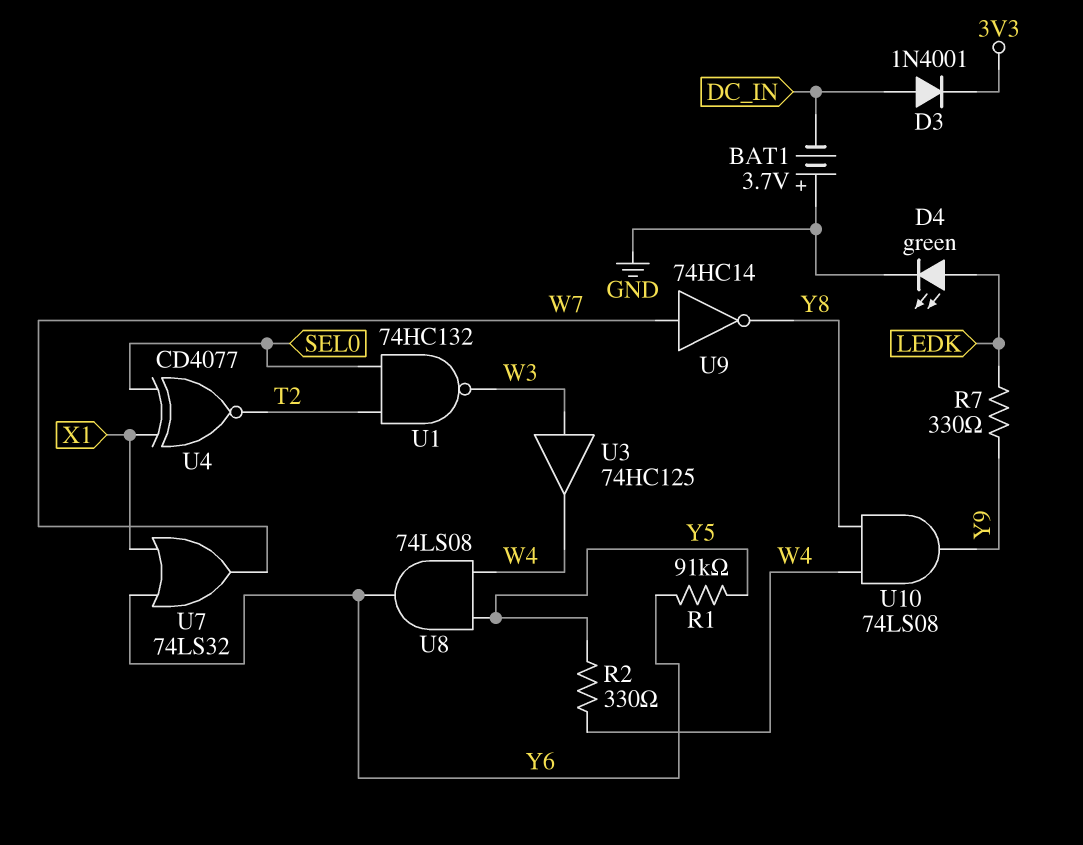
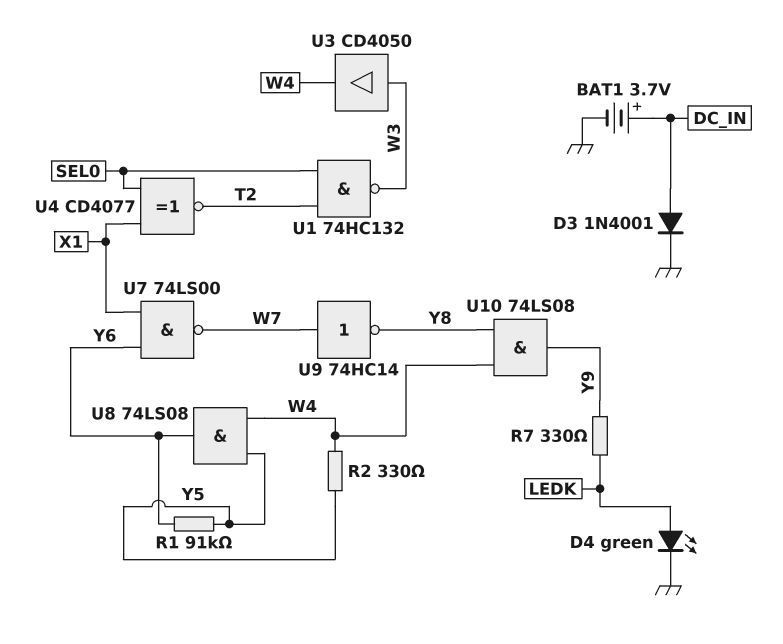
BAT1: 3.7V (plus GND, minus DC_IN) -> 3.7V (plus DC_IN, minus GND)
D3: diode 1N4001 (A DC_IN, K 3V3) -> diode 1N4001 (A DC_IN, K GND)
U3: buffer 74HC125 (in W3, out W4) -> buffer CD4050 (in W3, out W4)
U7: OR 74LS32 (in X1, in Y6, out W7) -> NAND 74LS00 (in X1, in Y6, out W7)

